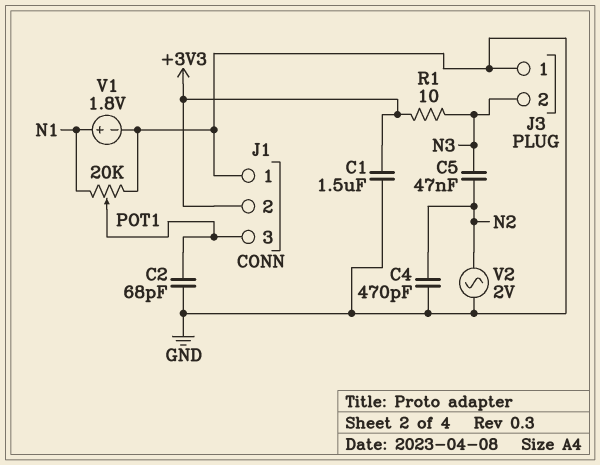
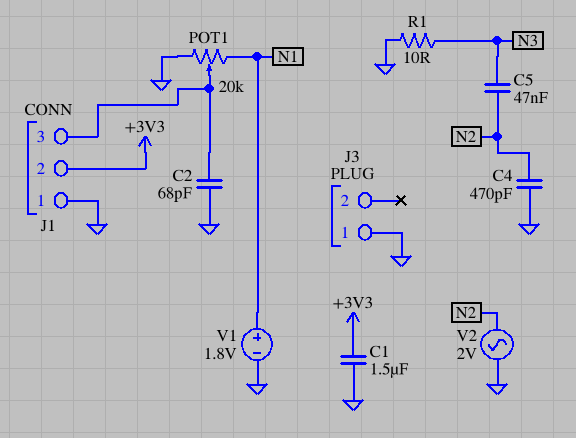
J3 pin 2: N3 -> none
R1: 10 (+3V3, N3) -> 10 (GND, N3)

